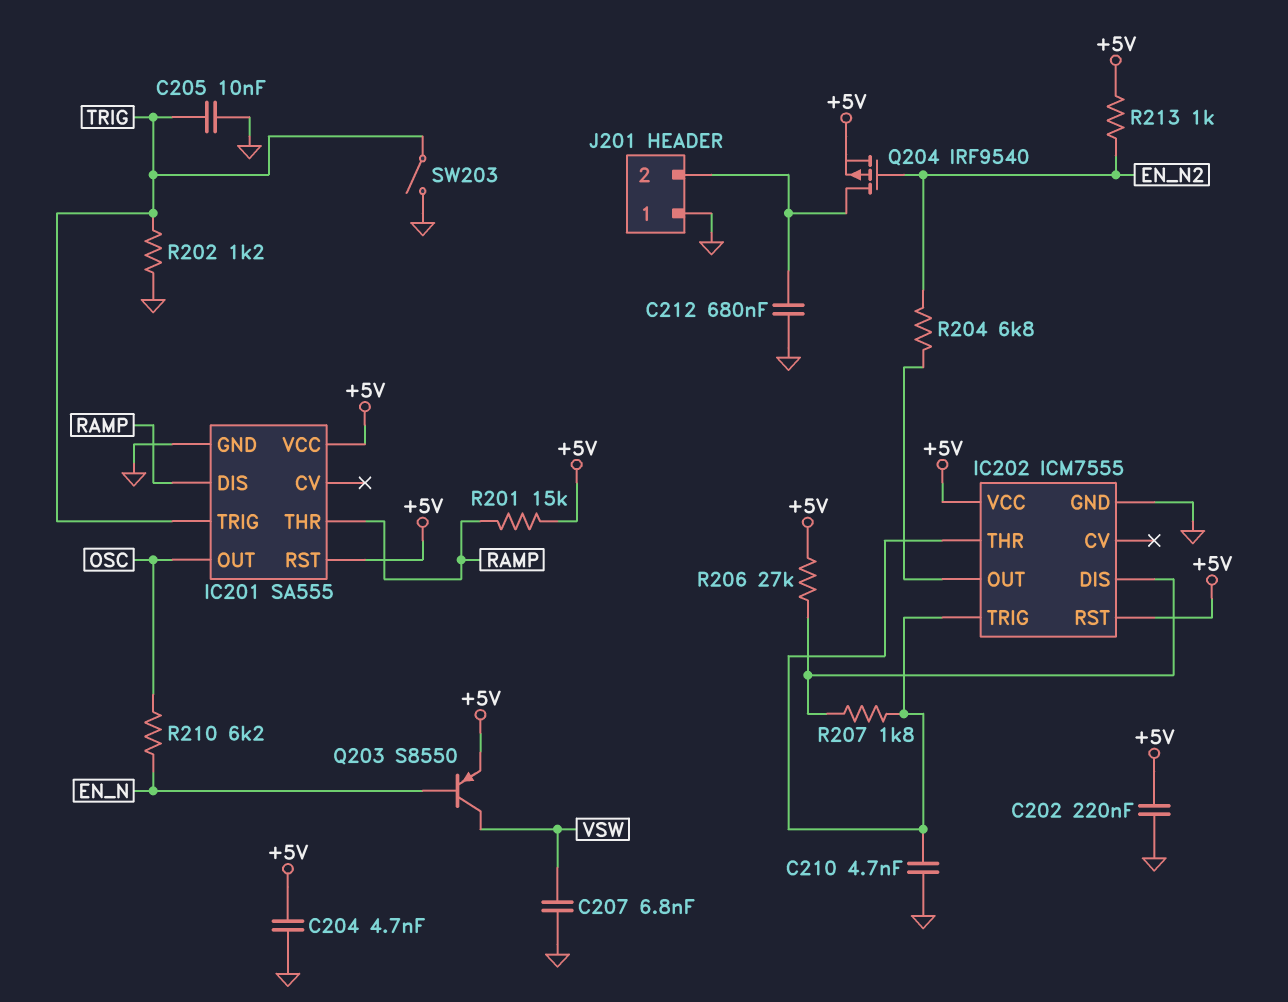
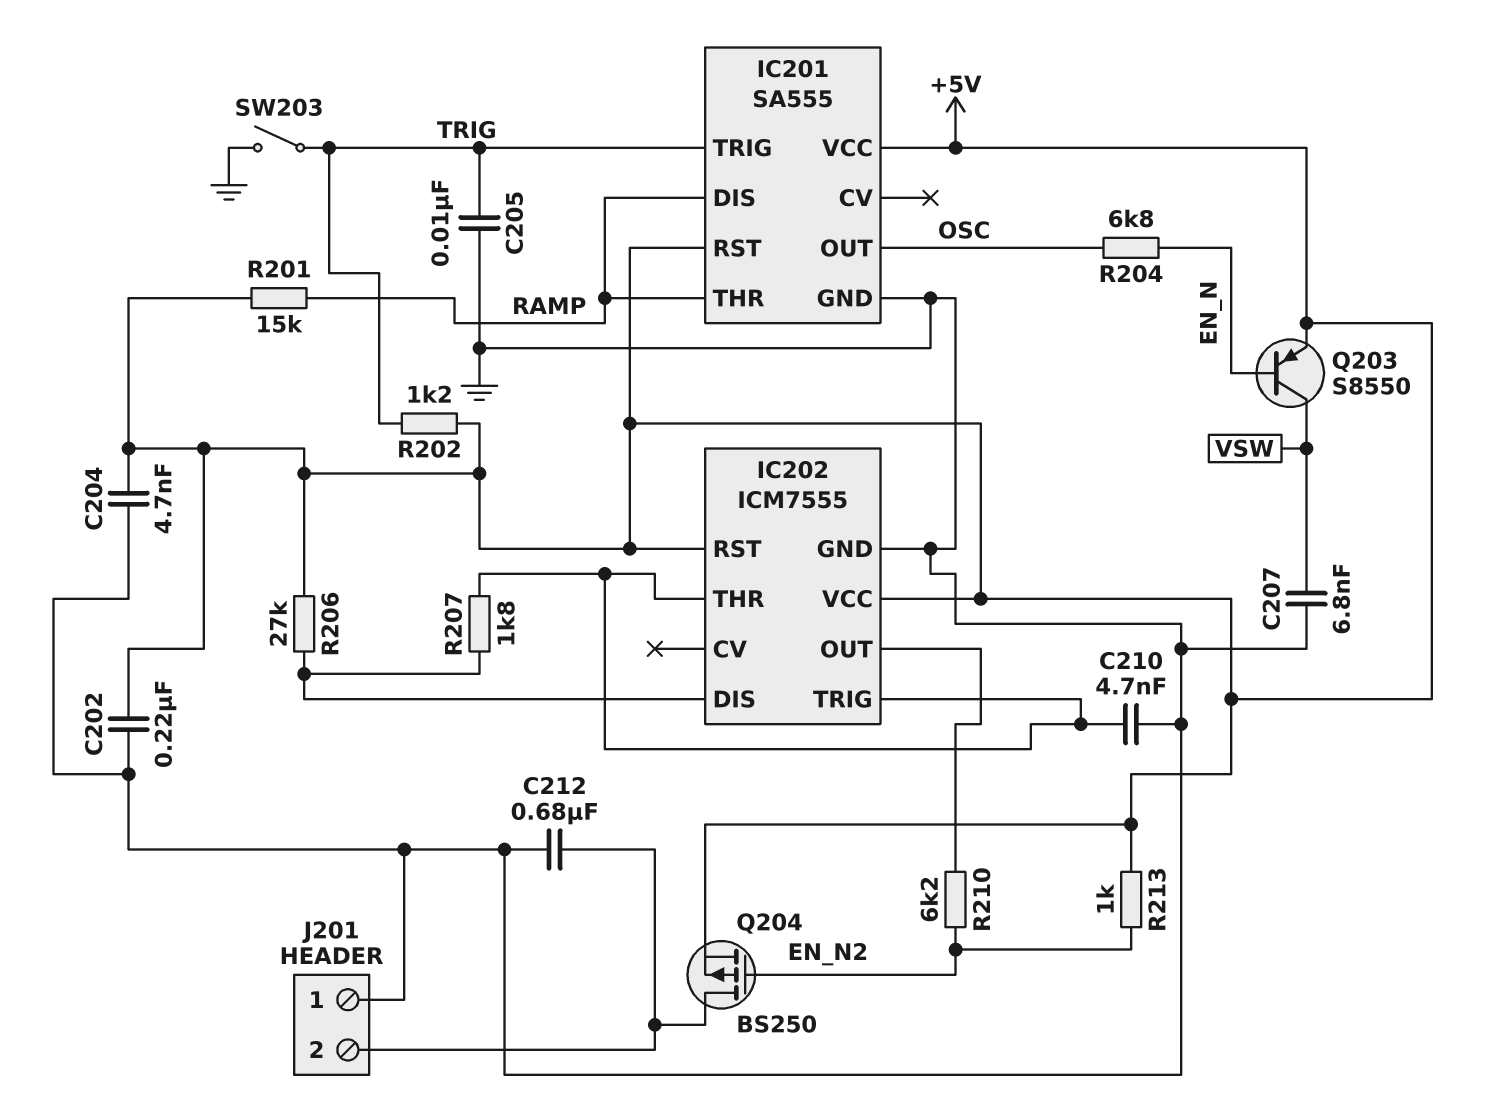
Q204: PMOS IRF9540 (G EN_N2, D J201/2, S +5V) -> PMOS BS250 (G EN_N2, D J201/2, S +5V)
R202: 1.2k (GND, TRIG) -> 1.2k (+5V, TRIG)
R204: 6.8k (EN_N2, IC202/OUT) -> 6.8k (EN_N, OSC)
R210: 6.2k (EN_N, OSC) -> 6.2k (EN_N2, IC202/OUT)

